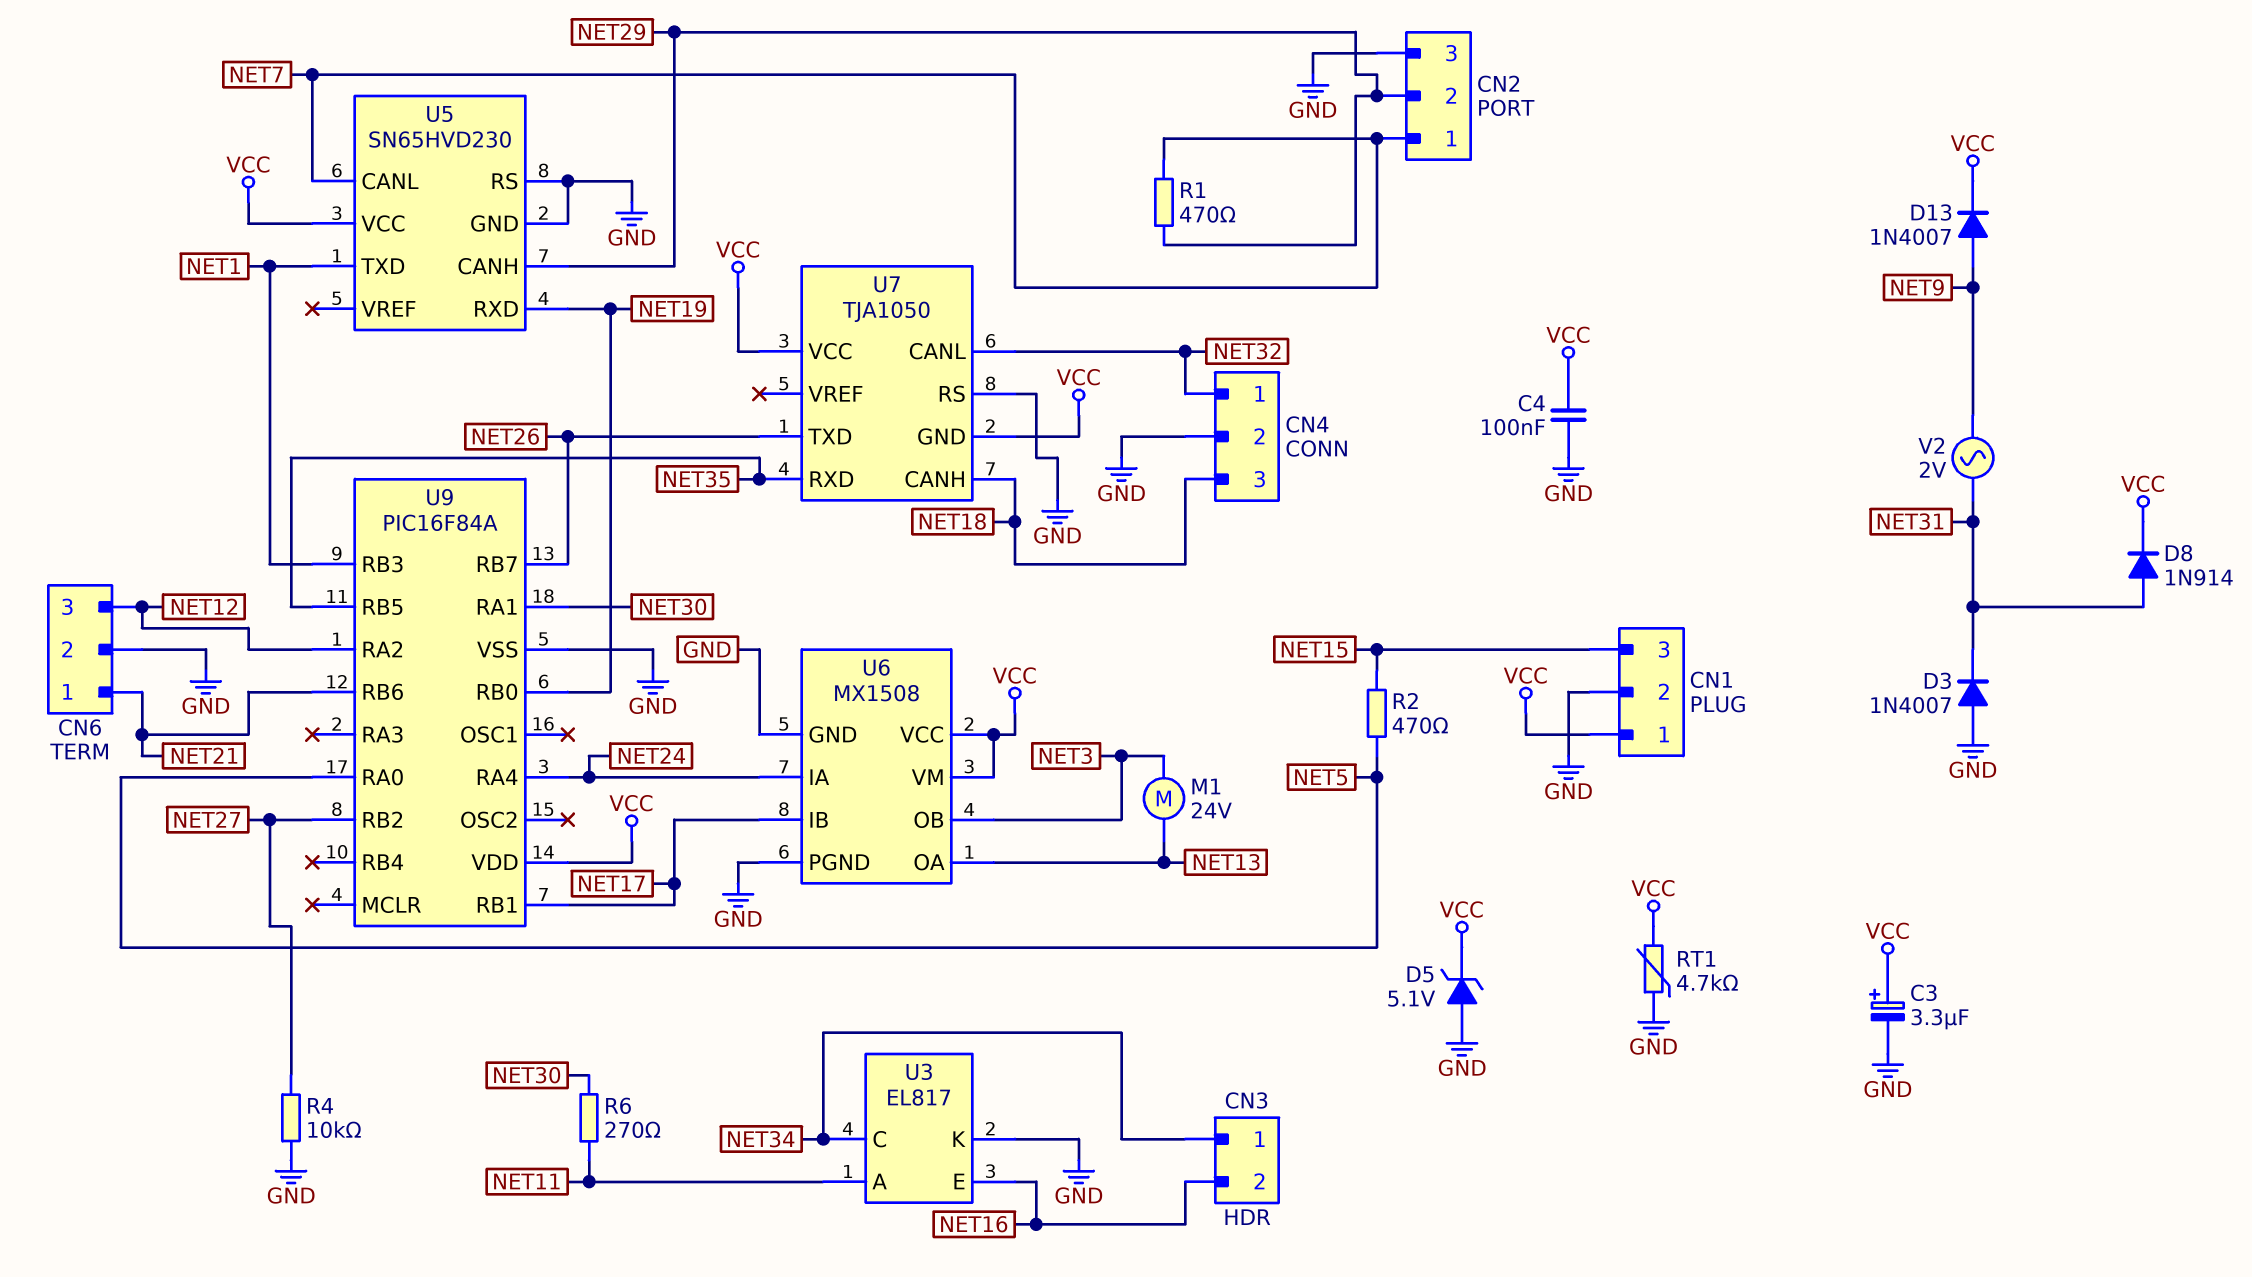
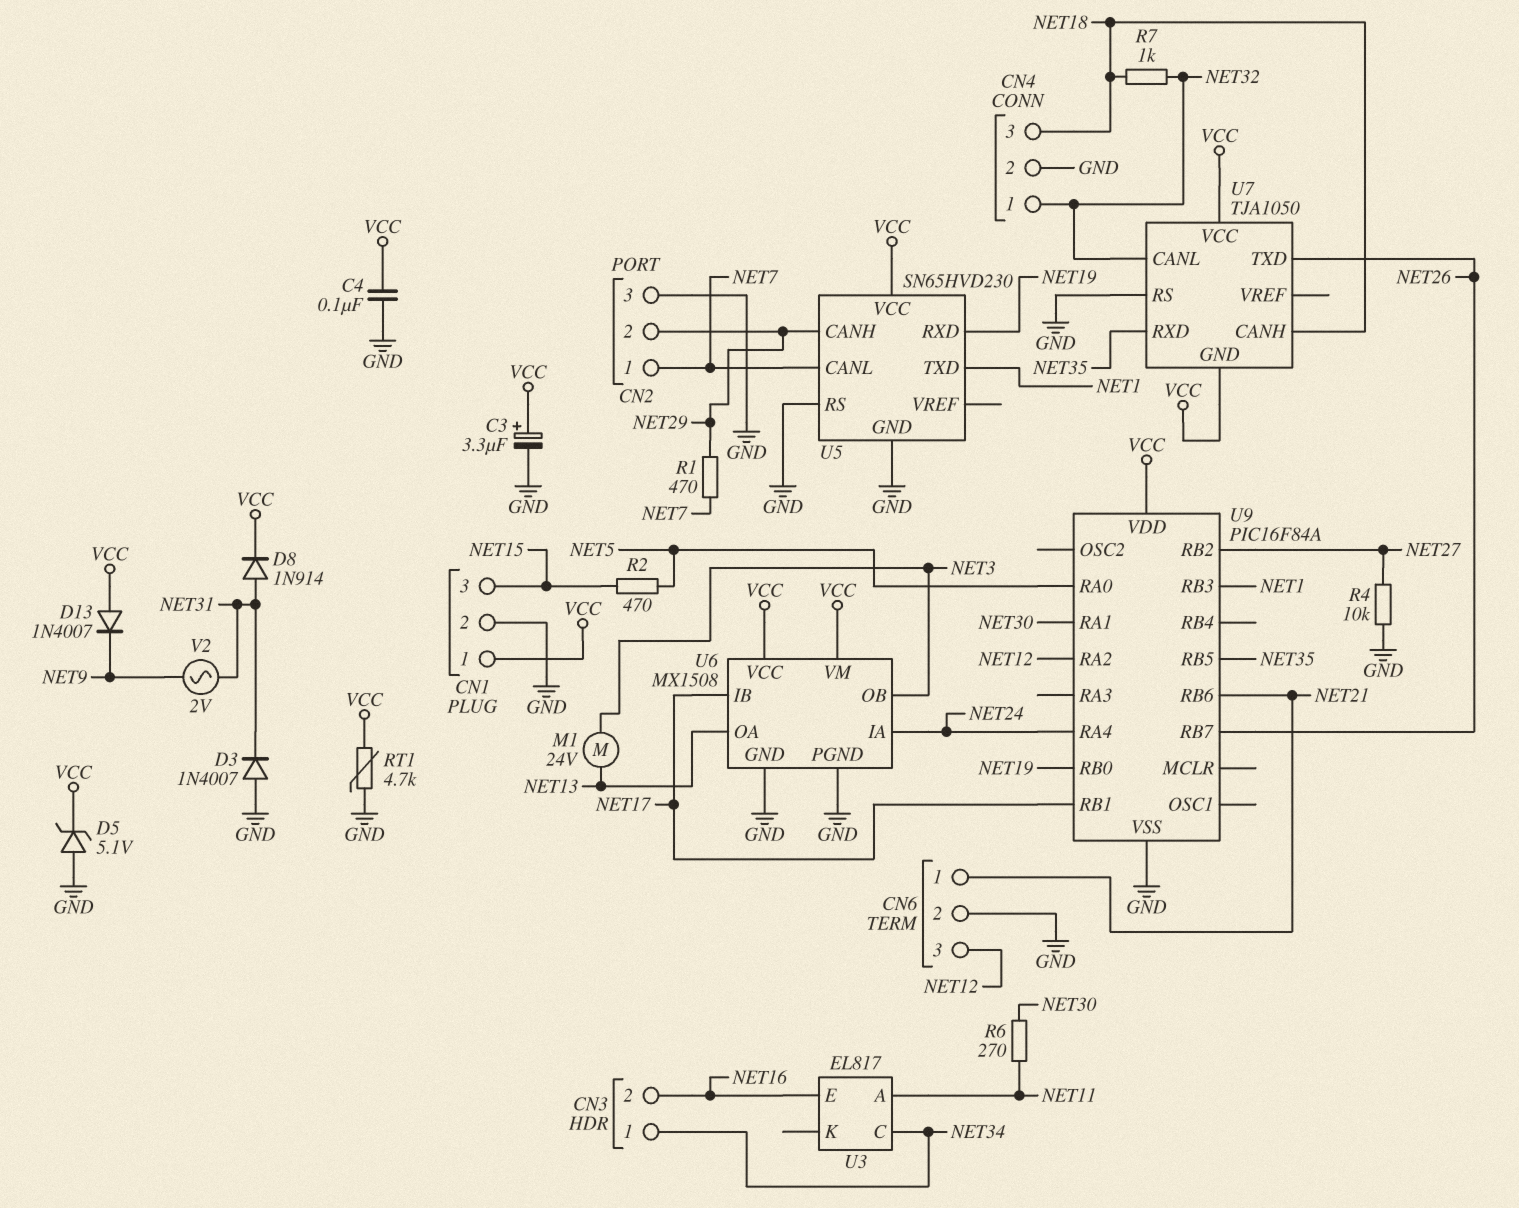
D13: diode 1N4007 (A NET9, K VCC) -> diode 1N4007 (A VCC, K NET9)
R7: none -> 1k (NET18, NET32)
U3 pin K: GND -> none

